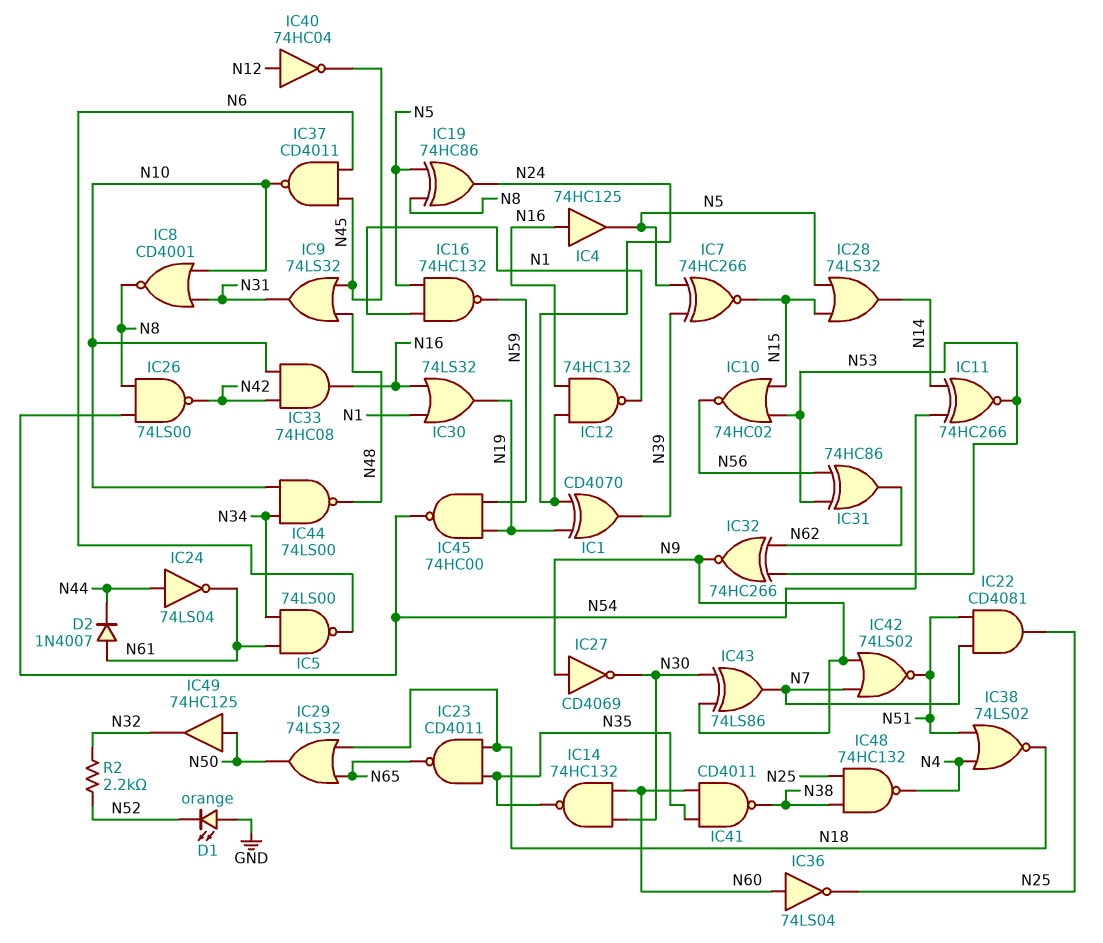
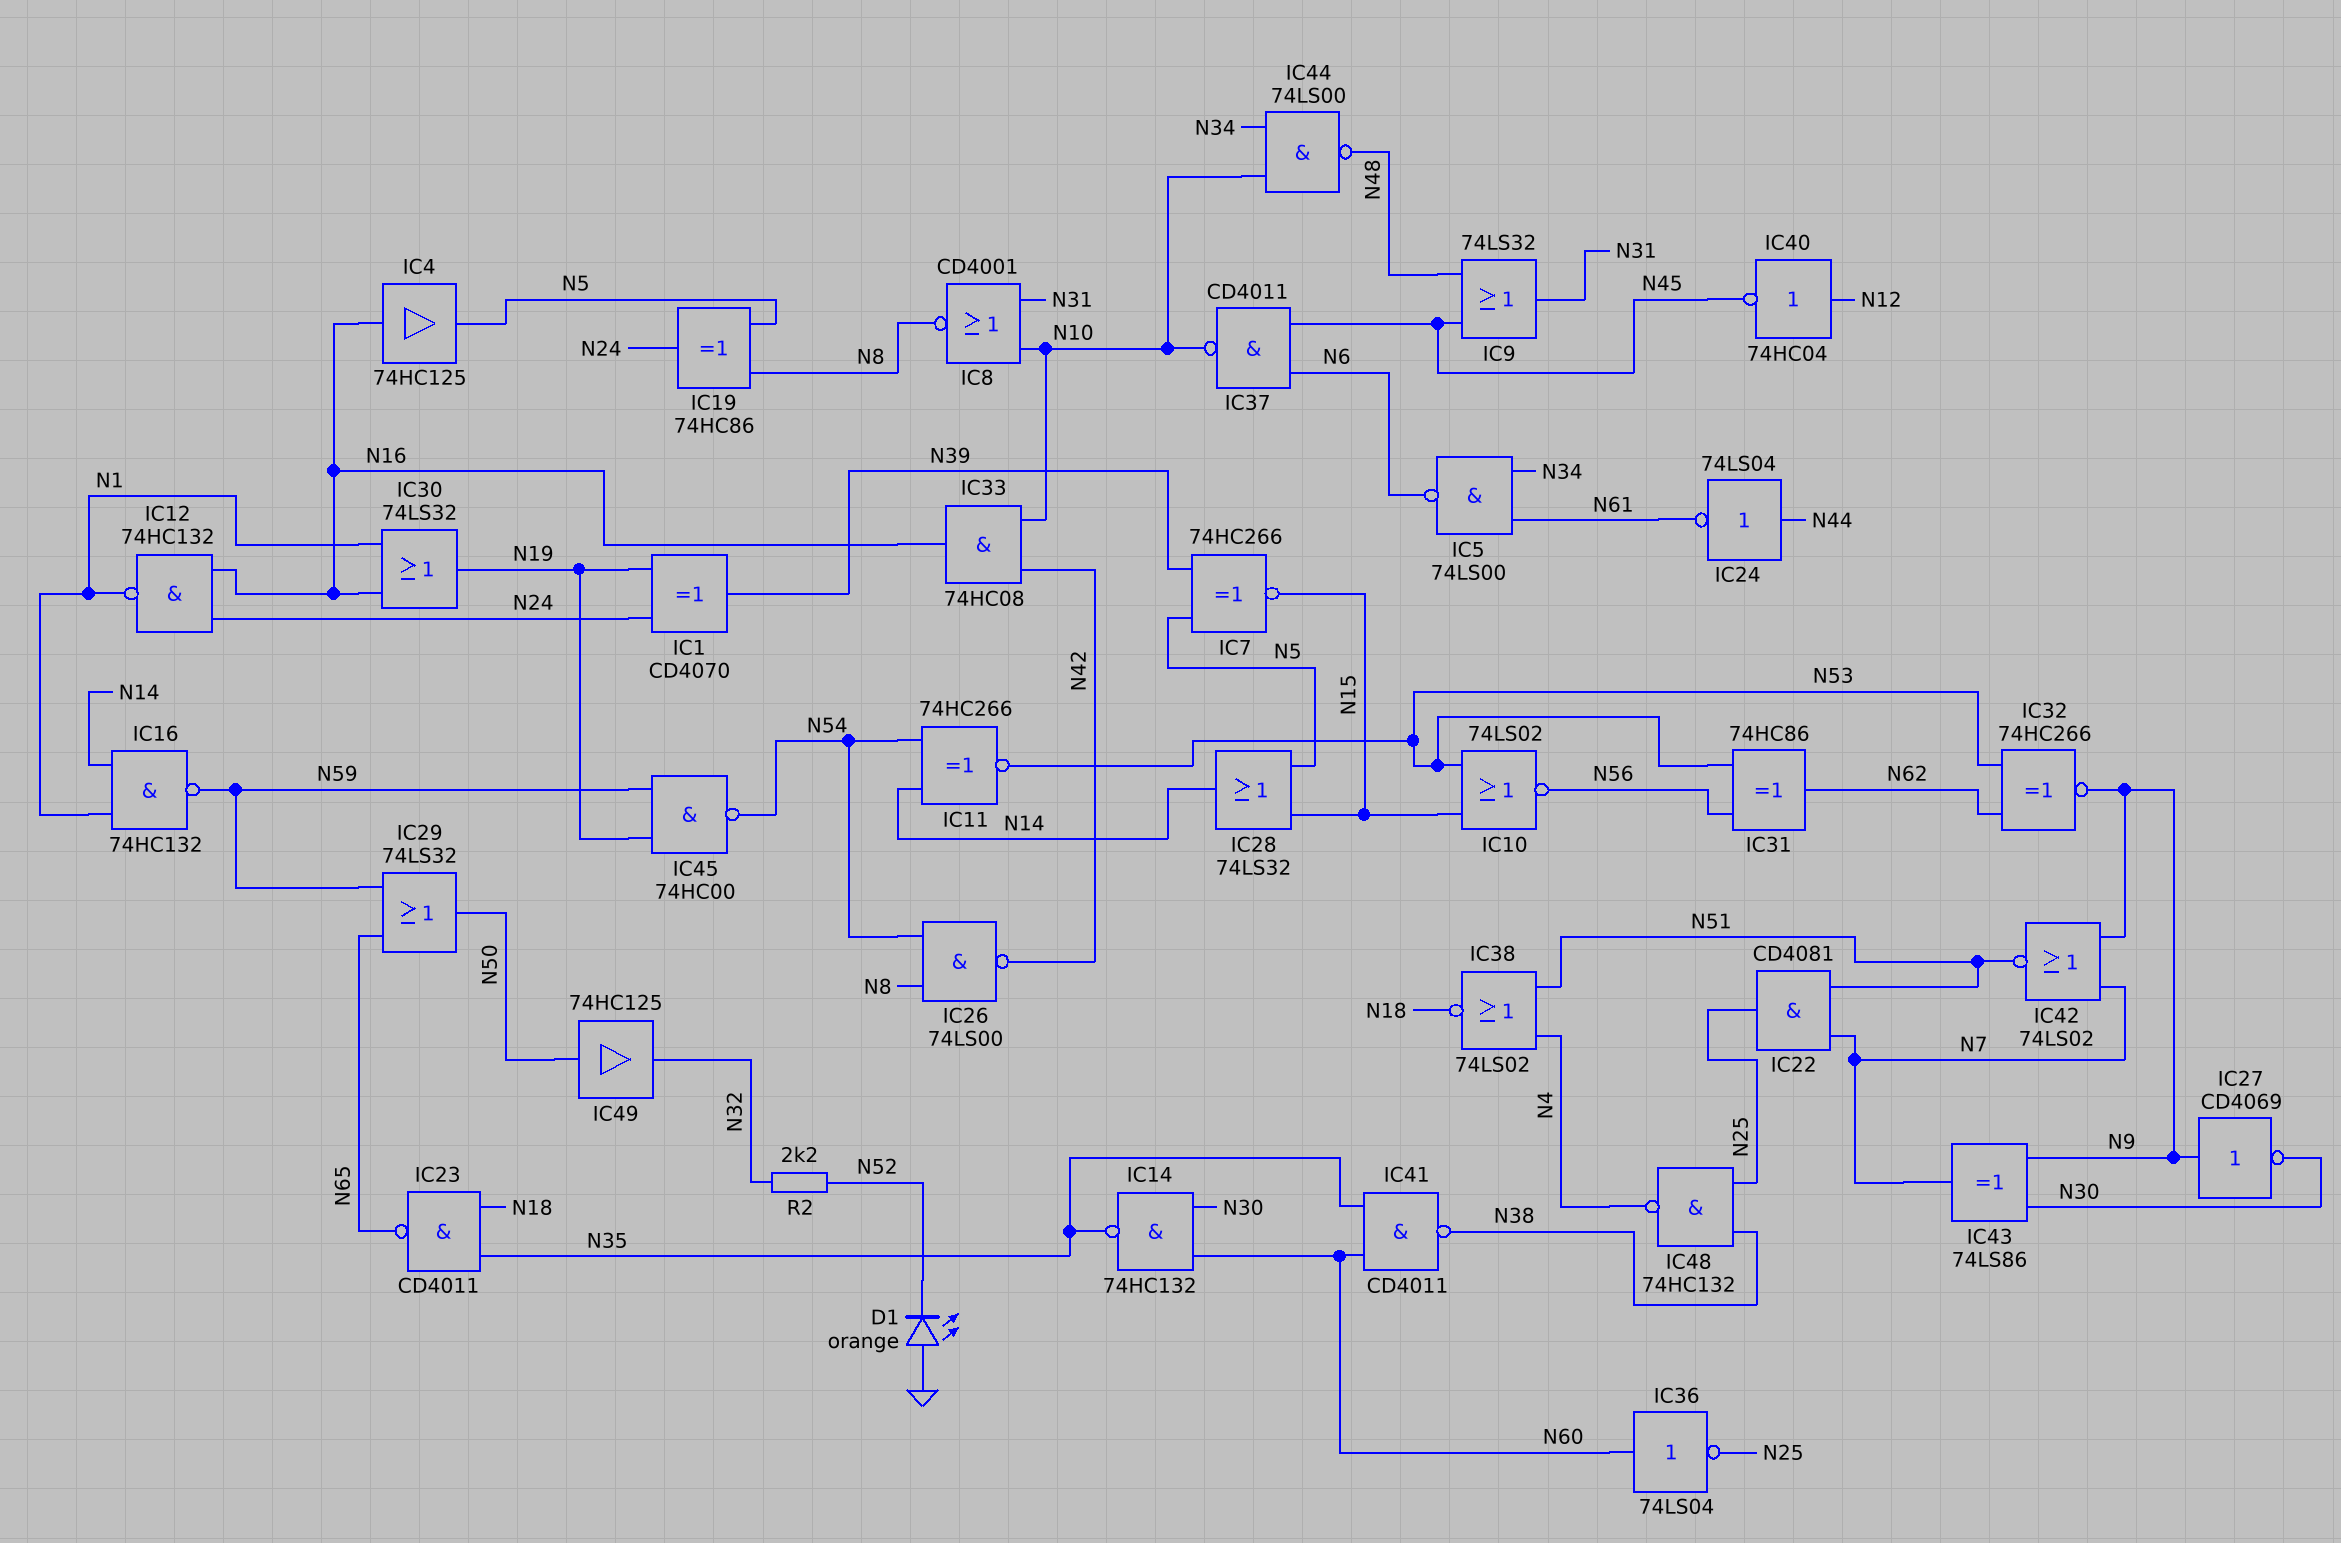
D2: diode 1N4007 (A N61, K N44) -> none
IC10: NOR 74HC02 (in N15, in N53, out N56) -> NOR 74LS02 (in N15, in N53, out N56)
IC16: NAND 74HC132 (in N1, in N5, out N59) -> NAND 74HC132 (in N1, in N14, out N59)
IC29: OR 74LS32 (in N18, in N65, out N50) -> OR 74LS32 (in N59, in N65, out N50)

